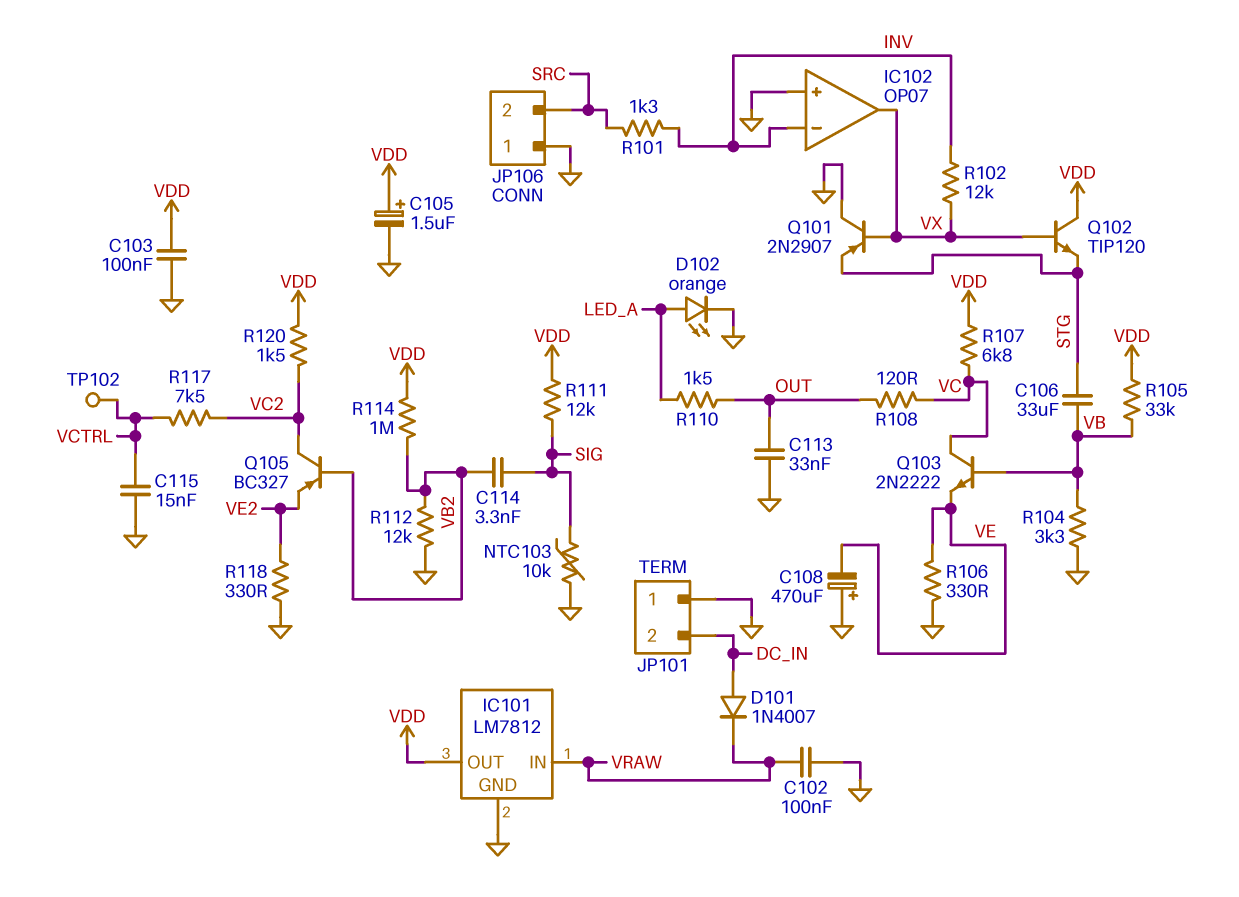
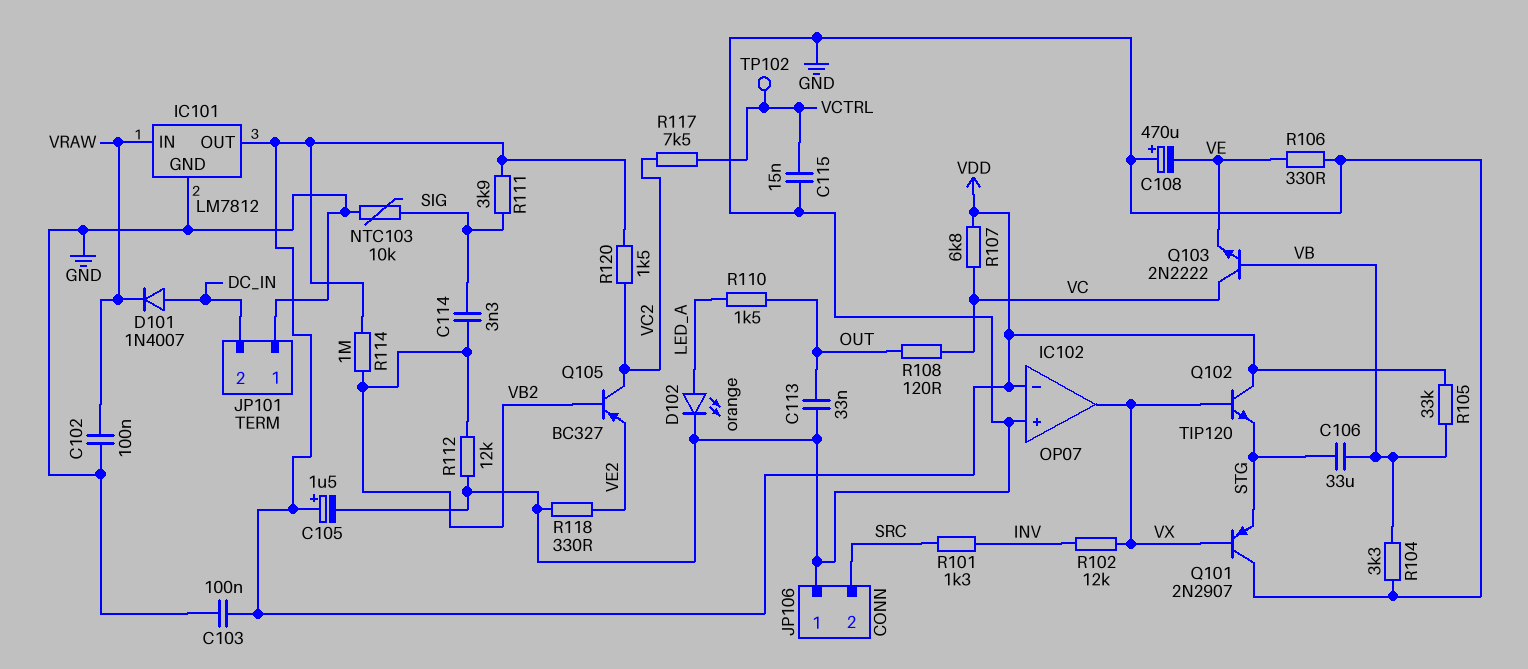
IC102 pin in-: INV -> VDD
R111: 12k (SIG, VDD) -> 3.9k (SIG, VDD)

